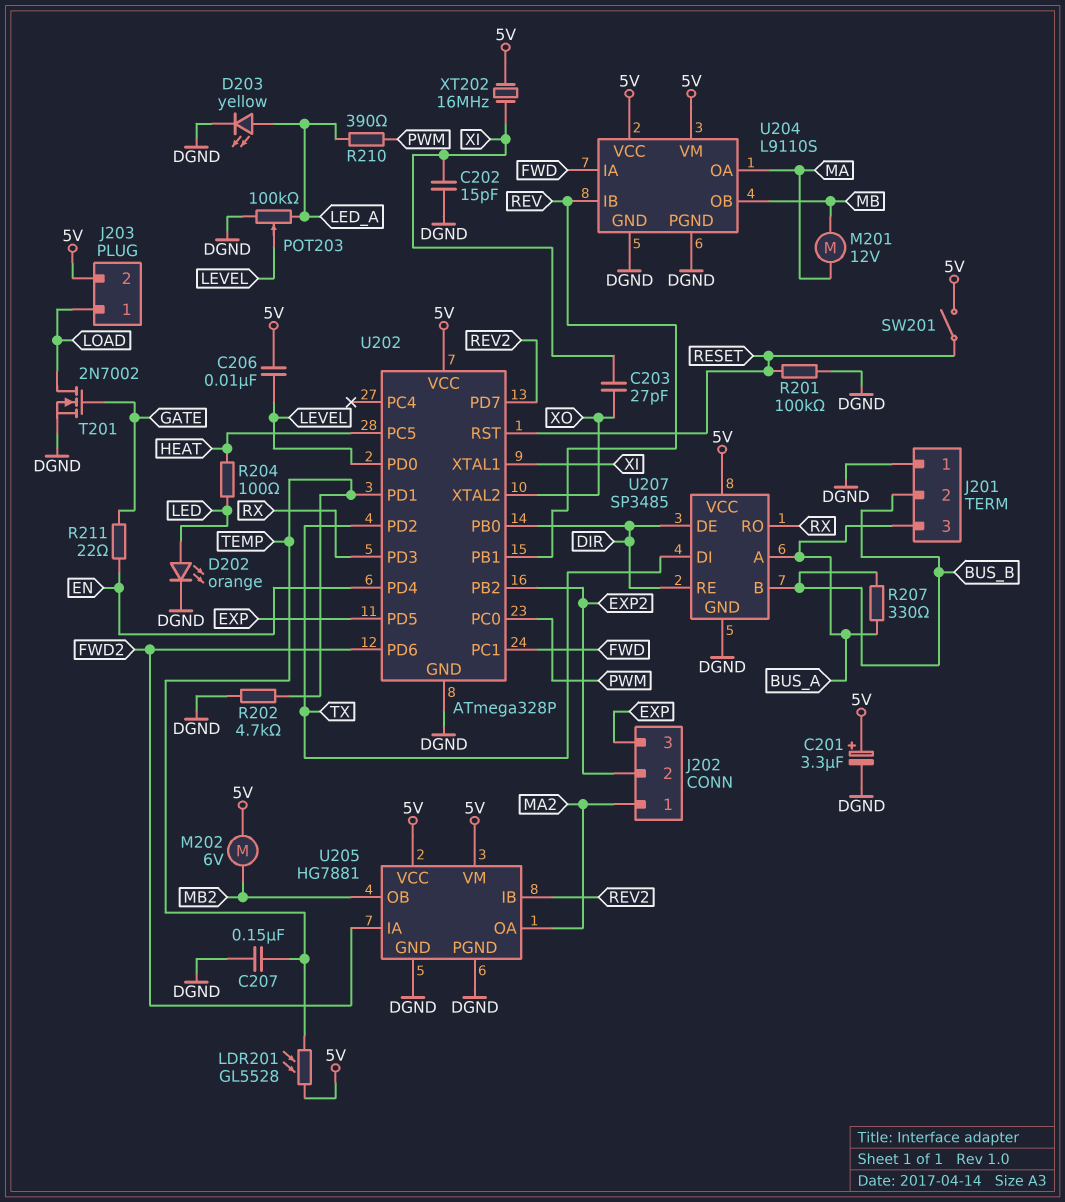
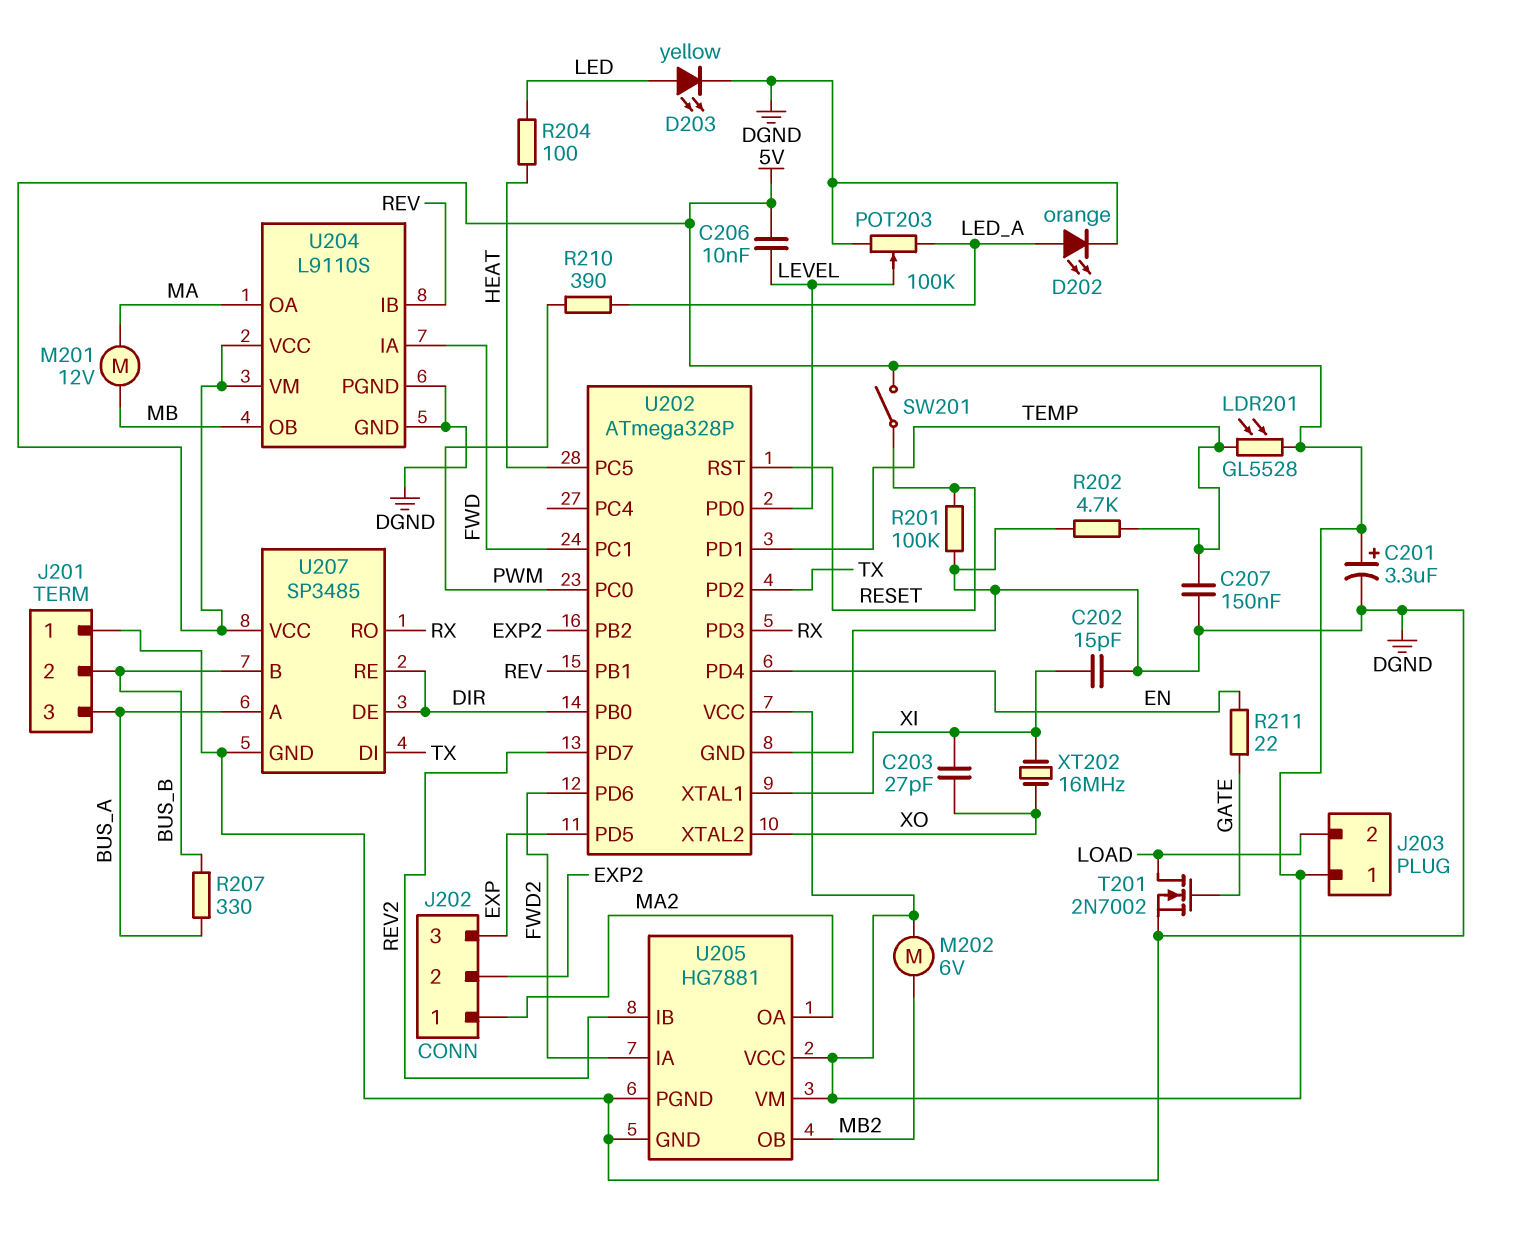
D202: LED orange (A LED, K DGND) -> LED orange (A LED_A, K DGND)
D203: LED yellow (A LED_A, K DGND) -> LED yellow (A LED, K DGND)
J203 pin 1: LOAD -> 5V
J203 pin 2: 5V -> LOAD
XT202: 16MHz (5V, XI) -> 16MHz (XI, XO)

